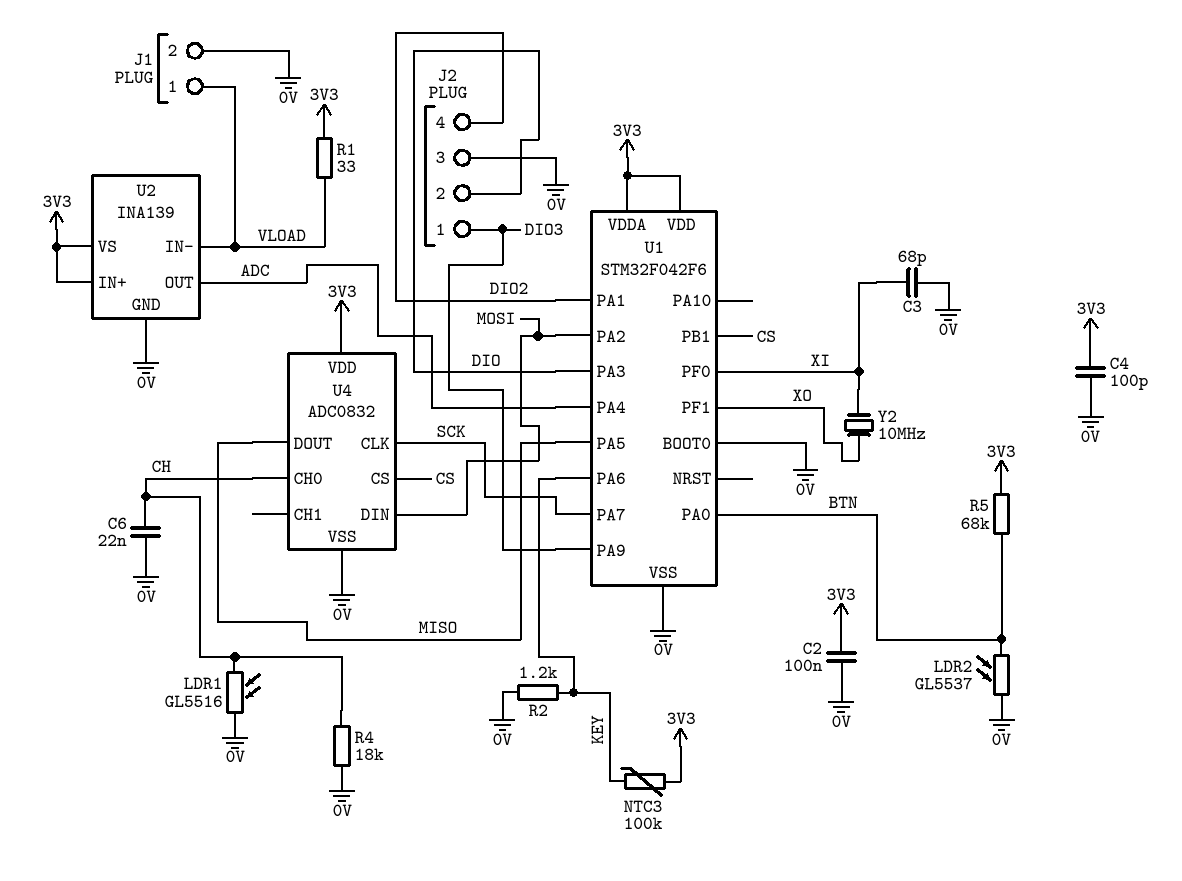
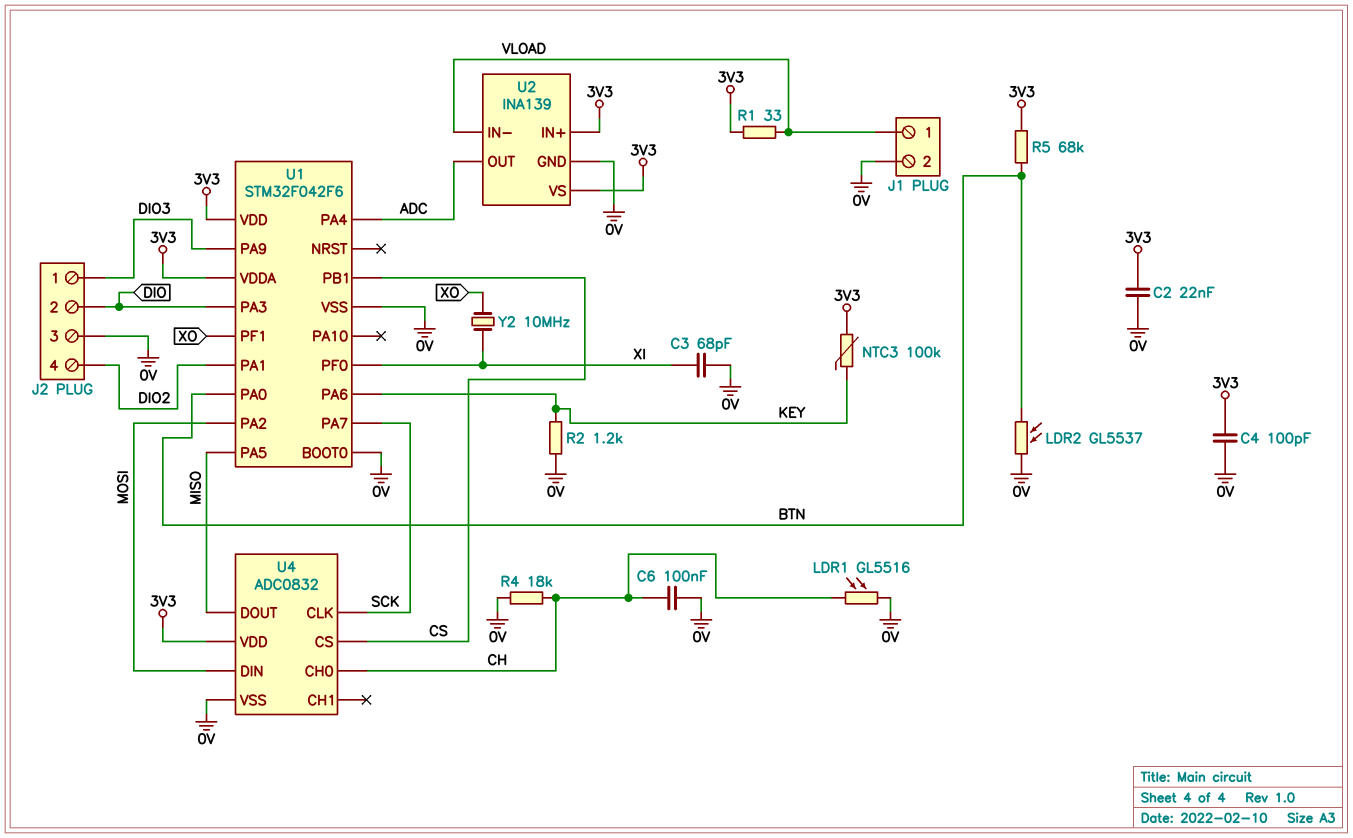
C2: 100nF (0V, 3V3) -> 22nF (0V, 3V3)
C6: 22nF (0V, CH) -> 100nF (0V, CH)

